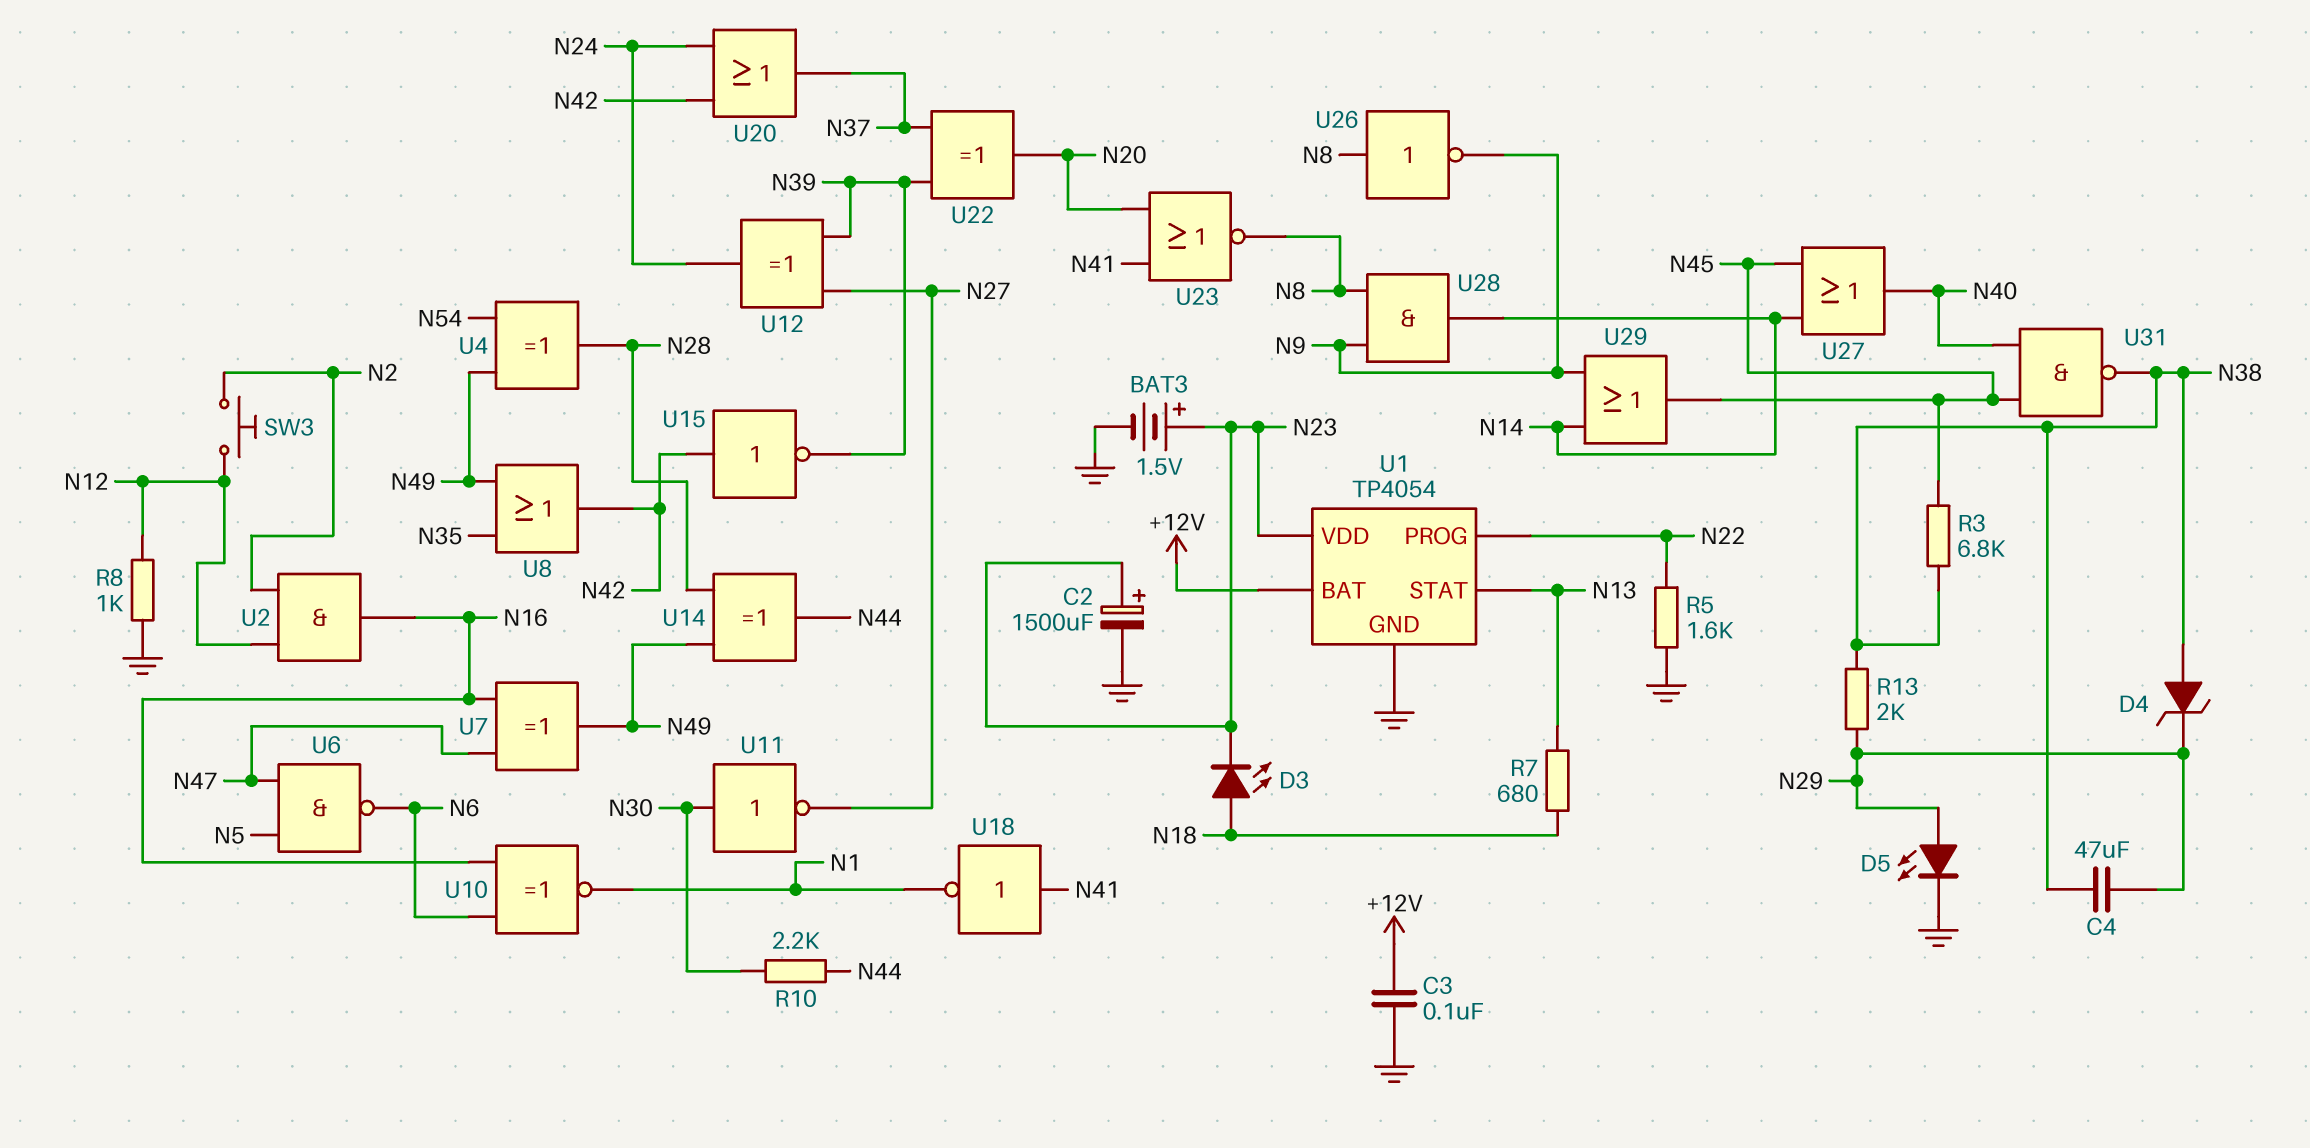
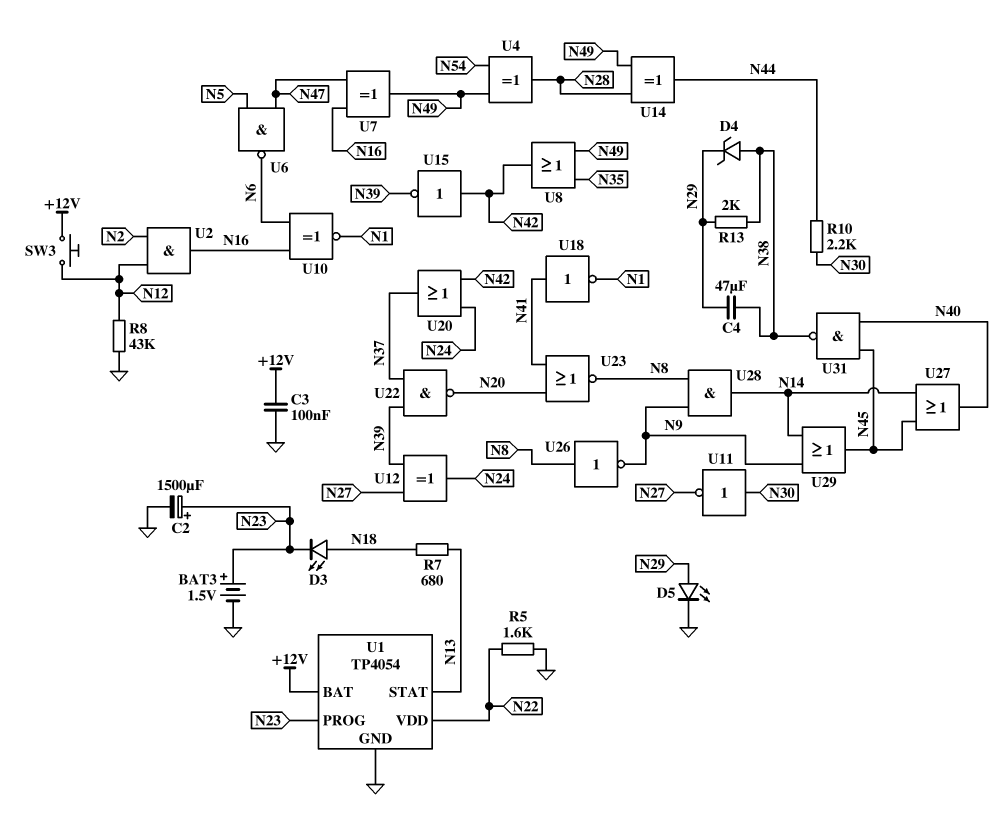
R3: 6.8k (N38, N45) -> none
R8: 1k (GND, N12) -> 43k (GND, N12)
SW3: button (N2, N12) -> button (+12V, N12)
U1 pin PROG: N22 -> N23
U1 pin VDD: N23 -> N22
U22: XOR (in N37, in N39, out N20) -> NAND (in N37, in N39, out N20)

